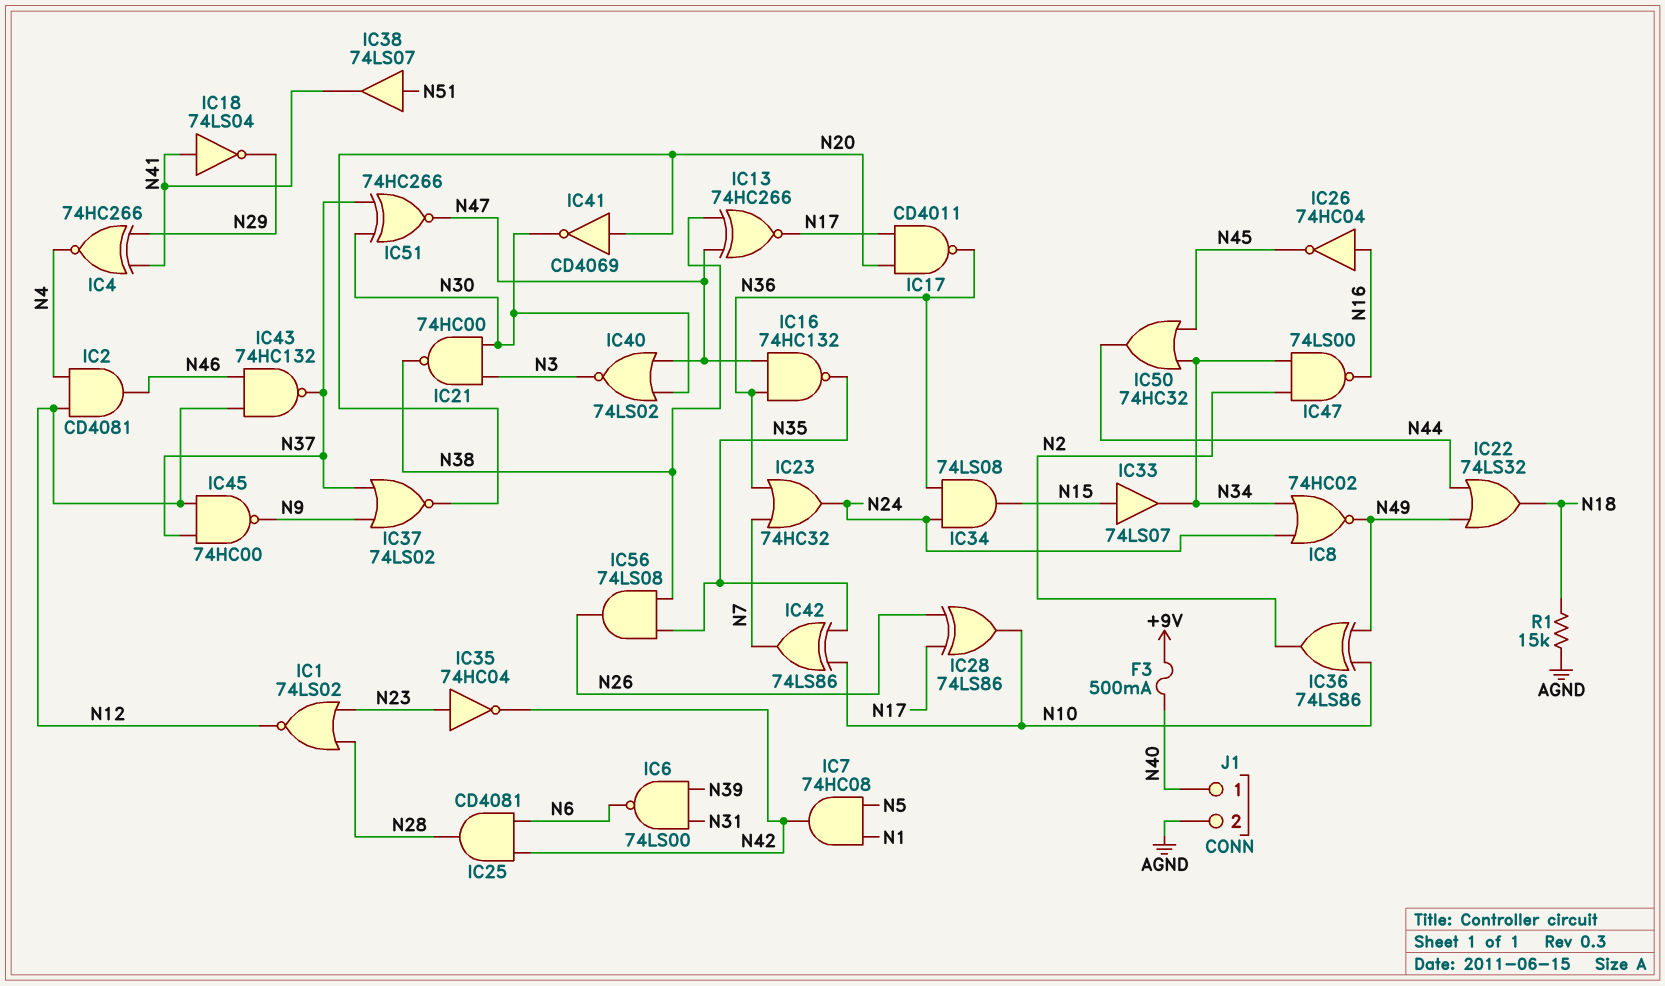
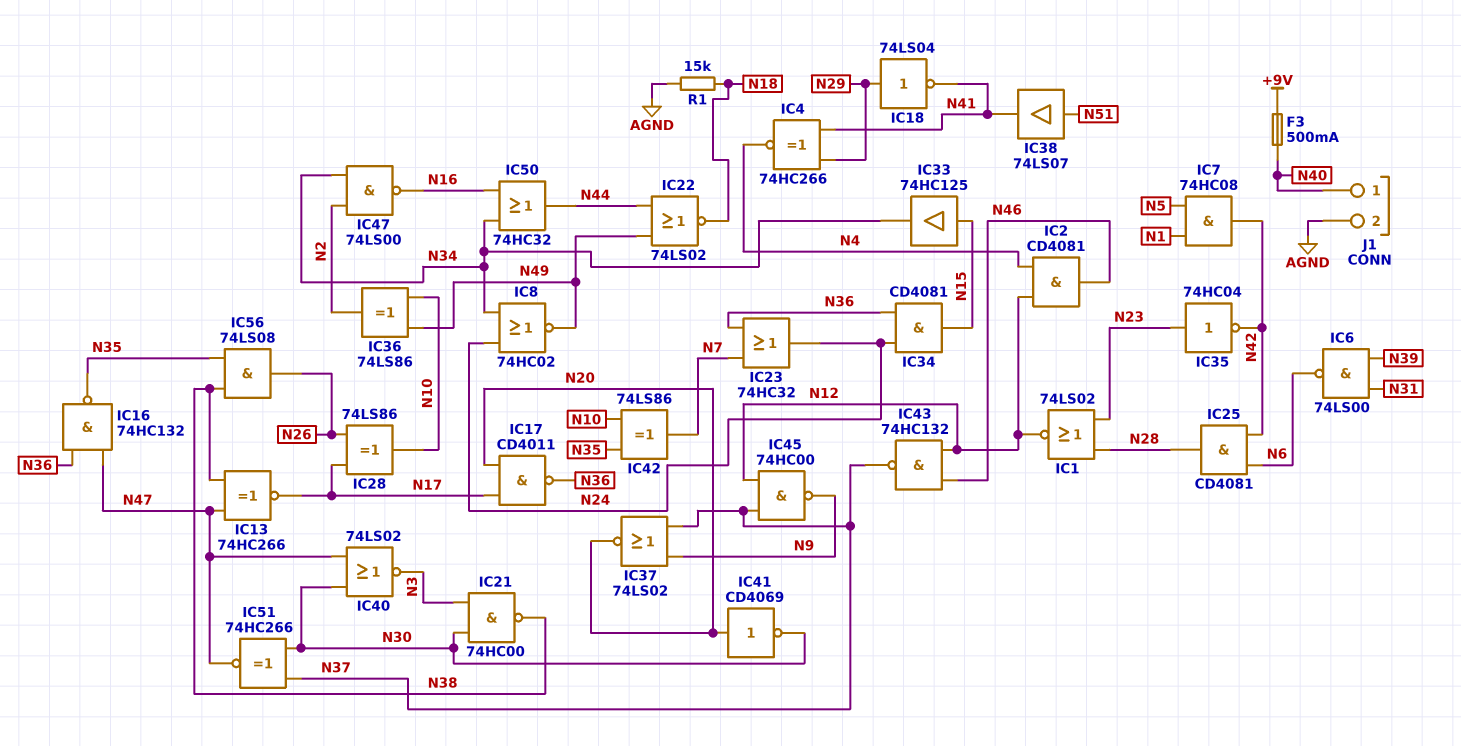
IC18: NOT 74LS04 (in N41, out N29) -> NOT 74LS04 (in N29, out N41)
IC22: OR 74LS32 (in N44, in N49, out N18) -> NOR 74LS02 (in N44, in N49, out N18)
IC26: NOT 74HC04 (in N16, out N45) -> none
IC33: buffer 74LS07 (in N15, out N34) -> buffer 74HC125 (in N15, out N34)
IC34: AND 74LS08 (in N24, in N36, out N15) -> AND CD4081 (in N24, in N36, out N15)
IC50: OR 74HC32 (in N34, in N45, out N44) -> OR 74HC32 (in N16, in N34, out N44)

